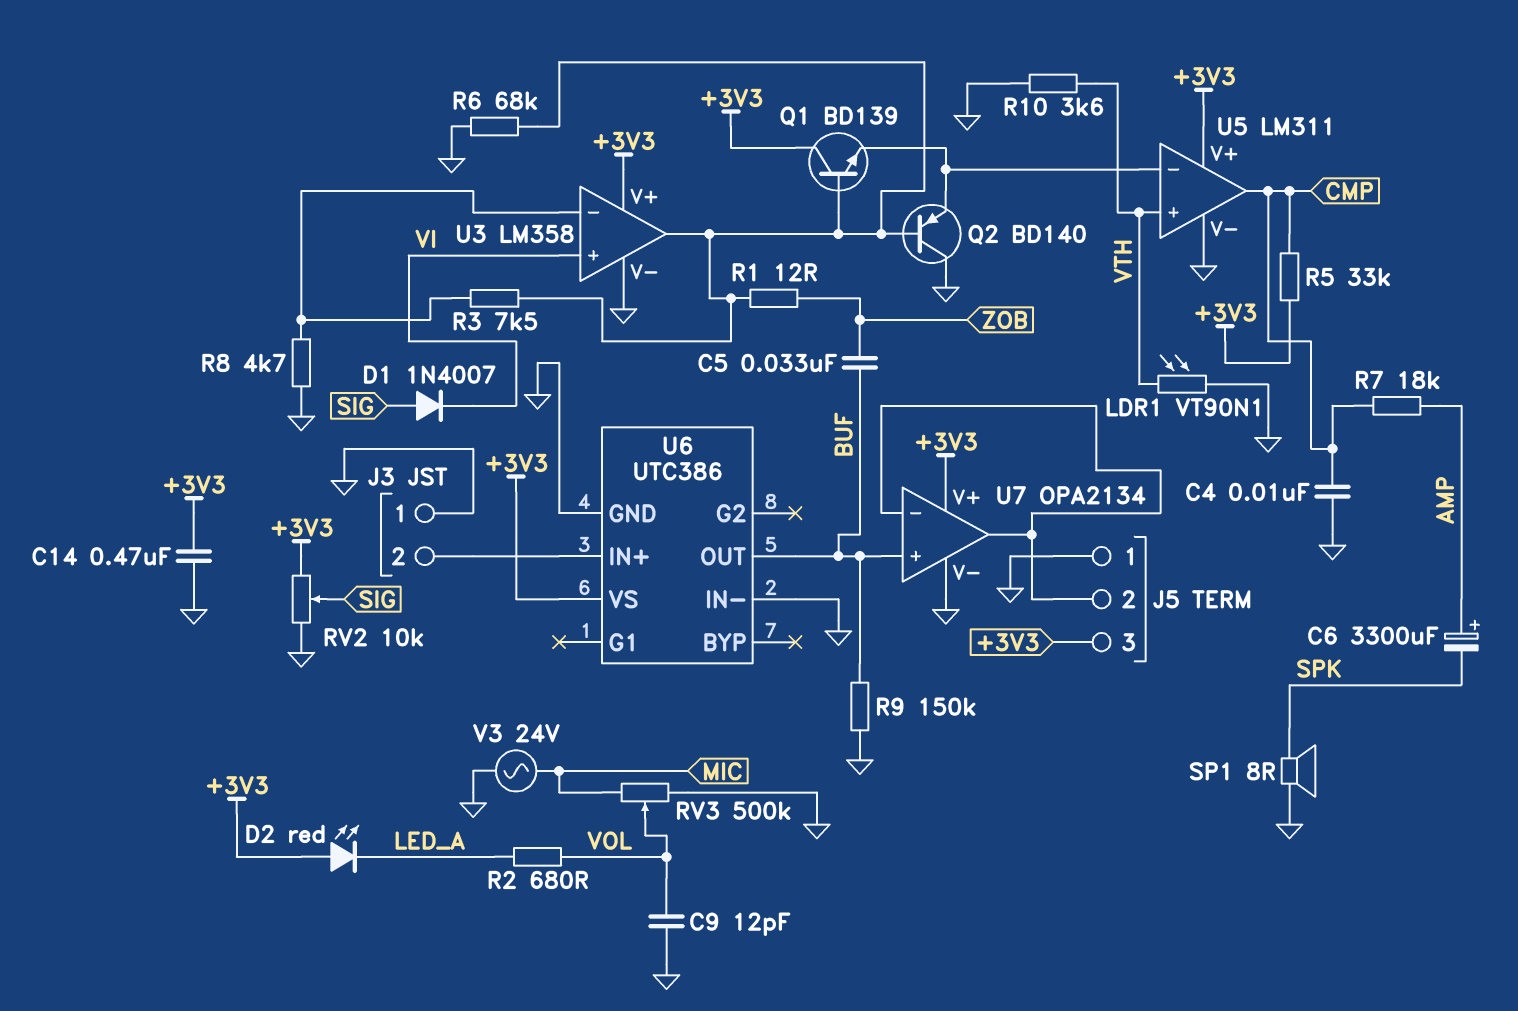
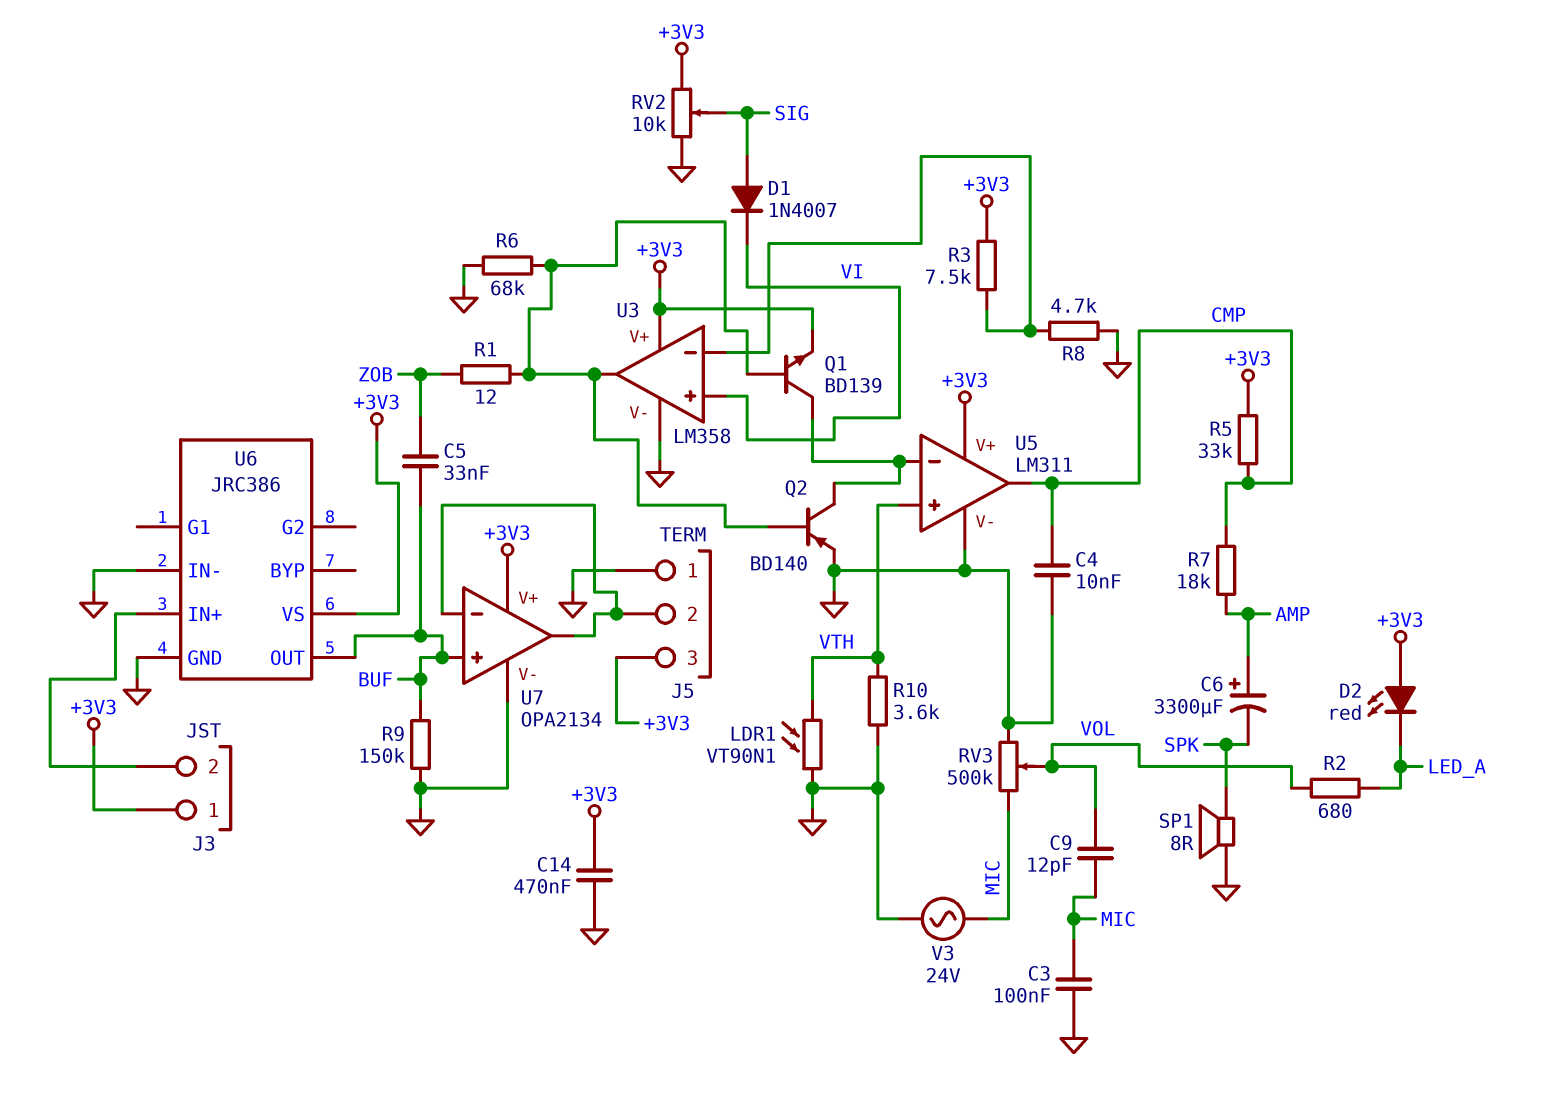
C3: none -> 100nF (GND, MIC)
C9: 12pF (GND, VOL) -> 12pF (MIC, VOL)
J3 pin 1: GND -> +3V3
Q1: NPN BD139 (B U3/out, C +3V3, E U5/in-) -> NPN BD139 (B U3/out, C U5/in-, E +3V3)
Q2: PNP BD140 (B U3/out, C GND, E U5/in-) -> PNP BD140 (B U3/out, C U5/in-, E GND)
R3: 7.5k (U3/in-, U3/out) -> 7.5k (+3V3, U3/in-)
U6: UTC386 -> JRC386

